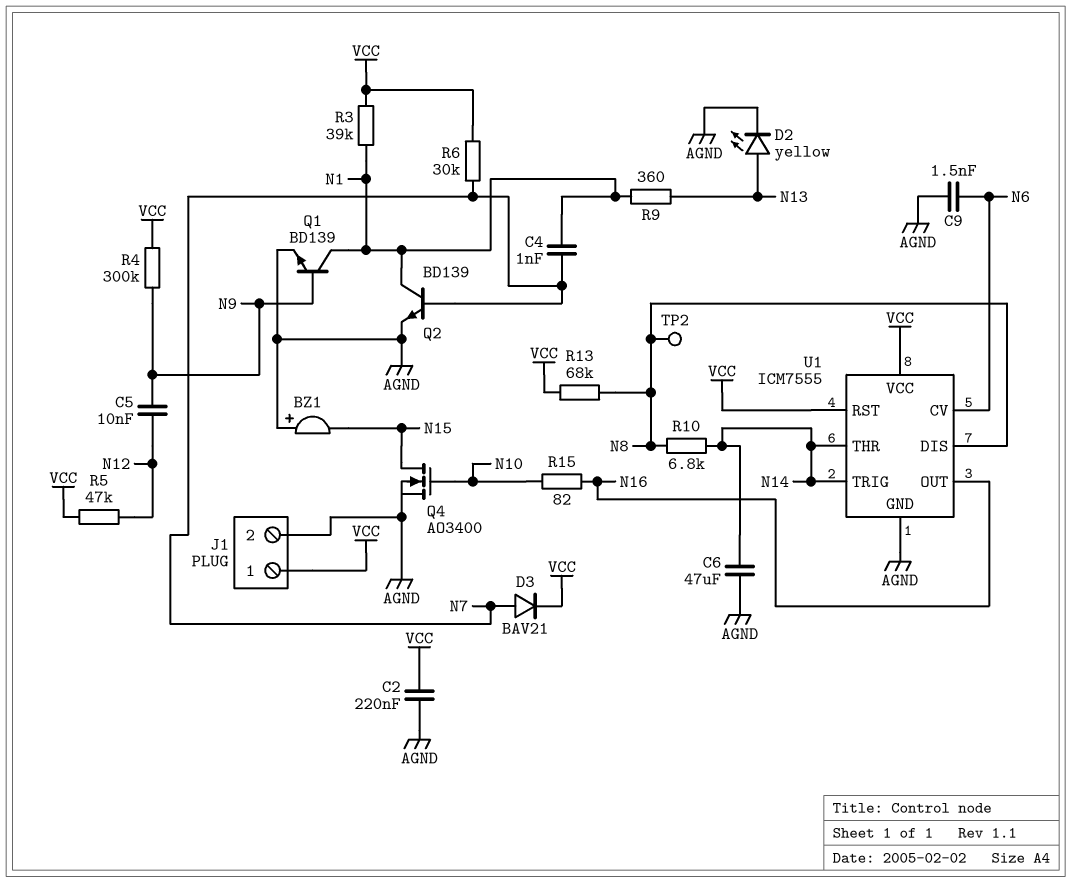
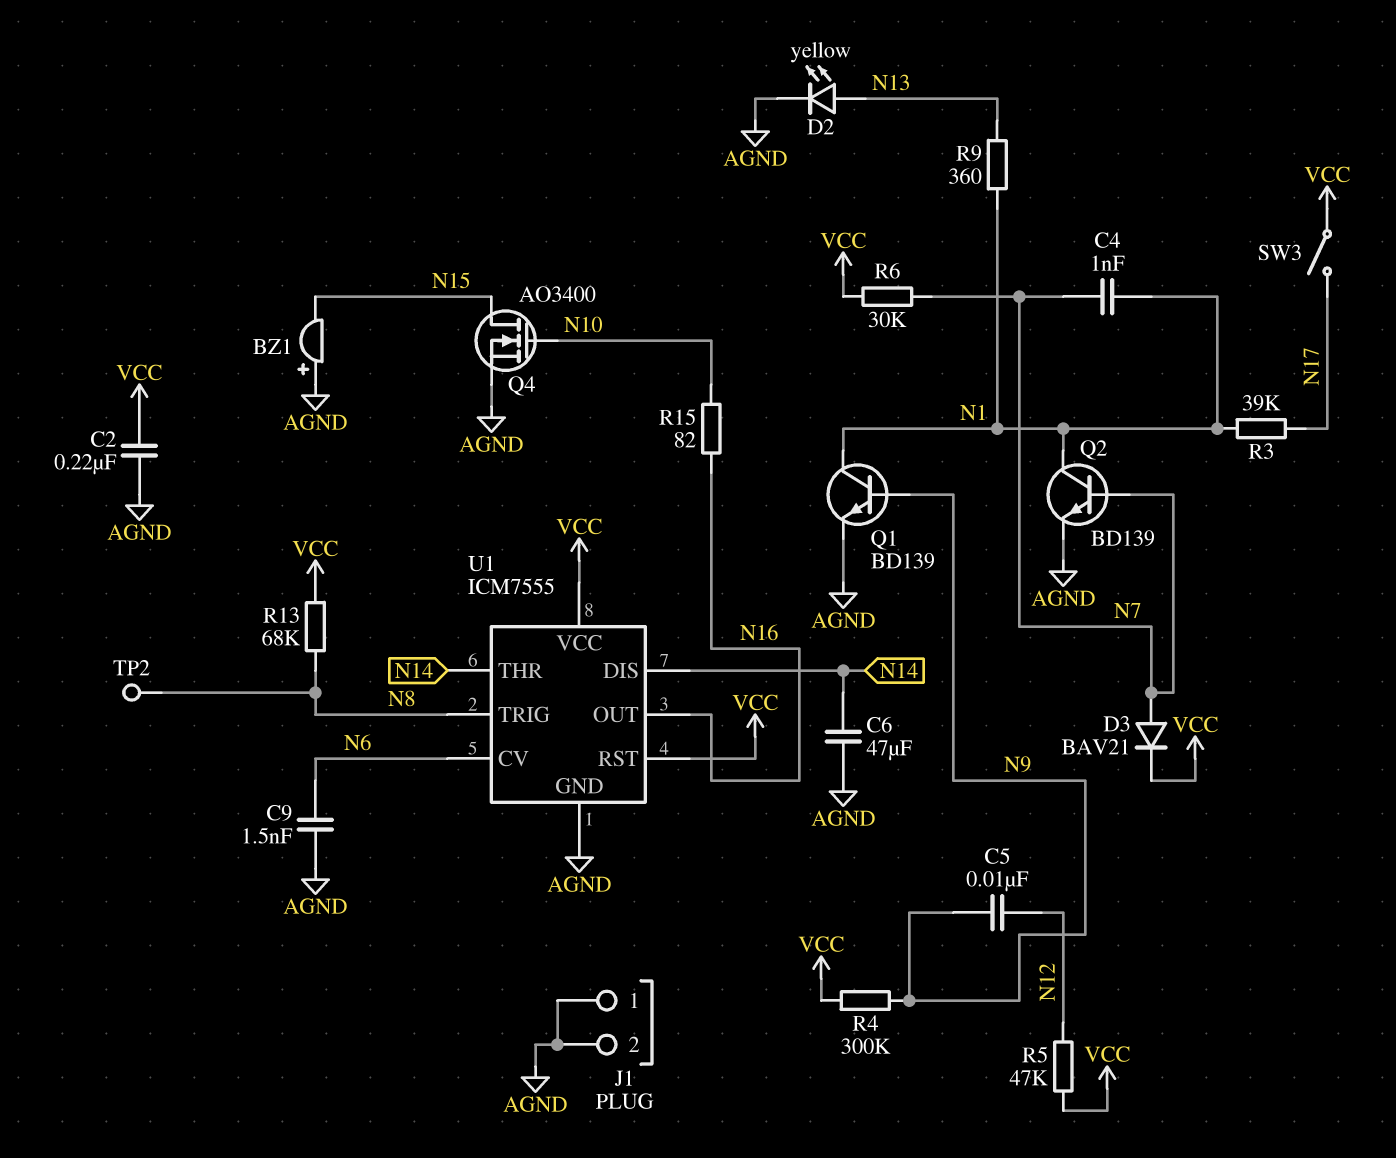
J1 pin 1: VCC -> AGND
R3: 39k (N1, VCC) -> 39k (N1, N17)
R10: 6.8k (N8, N14) -> none
SW3: none -> switch (N17, VCC)
U1 pin DIS: N8 -> N14
U1 pin TRIG: N14 -> N8

